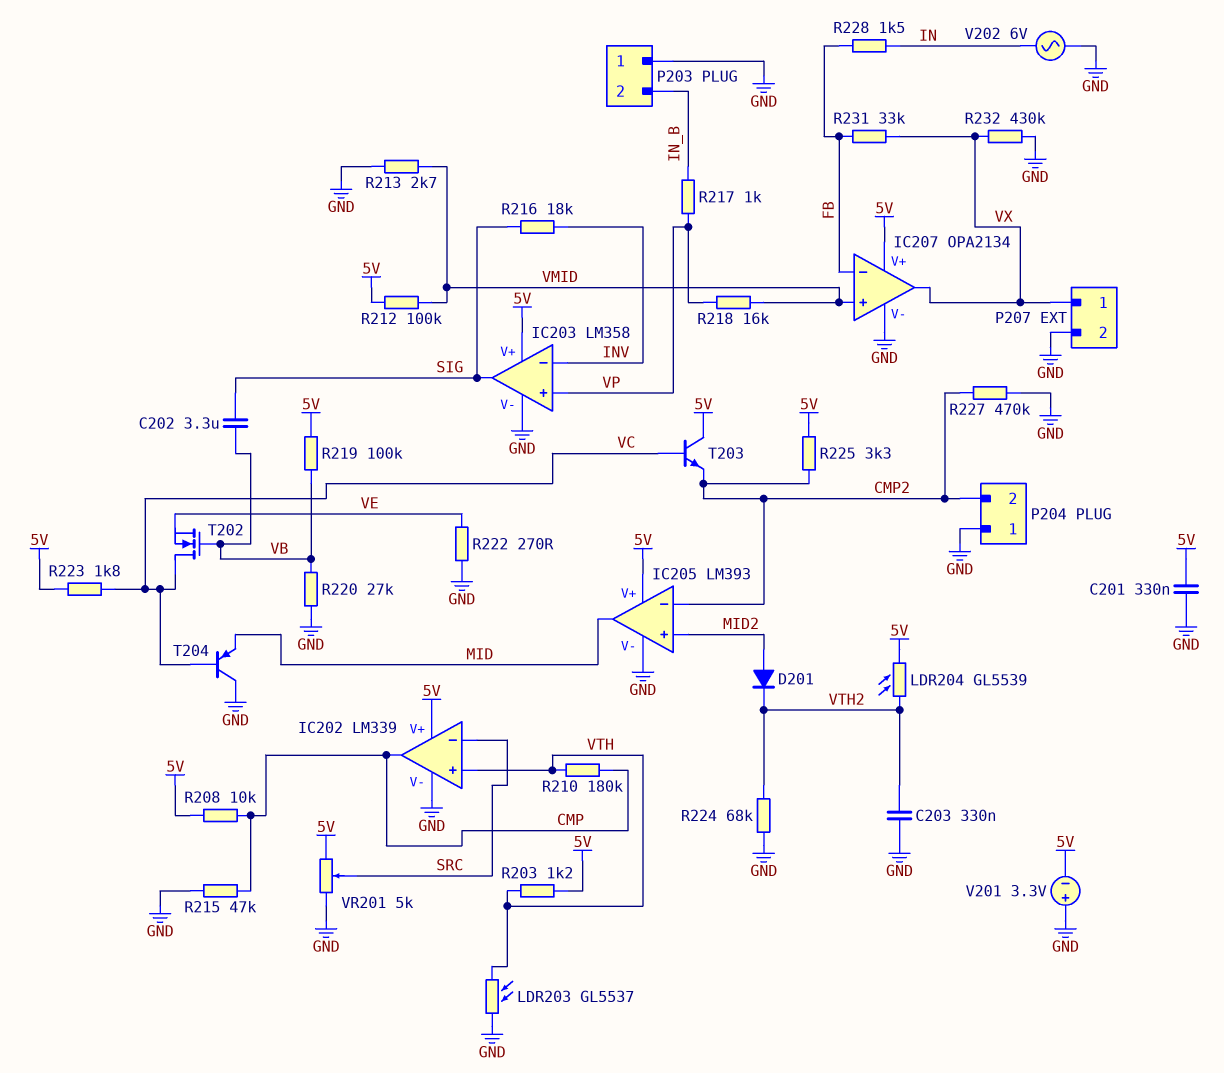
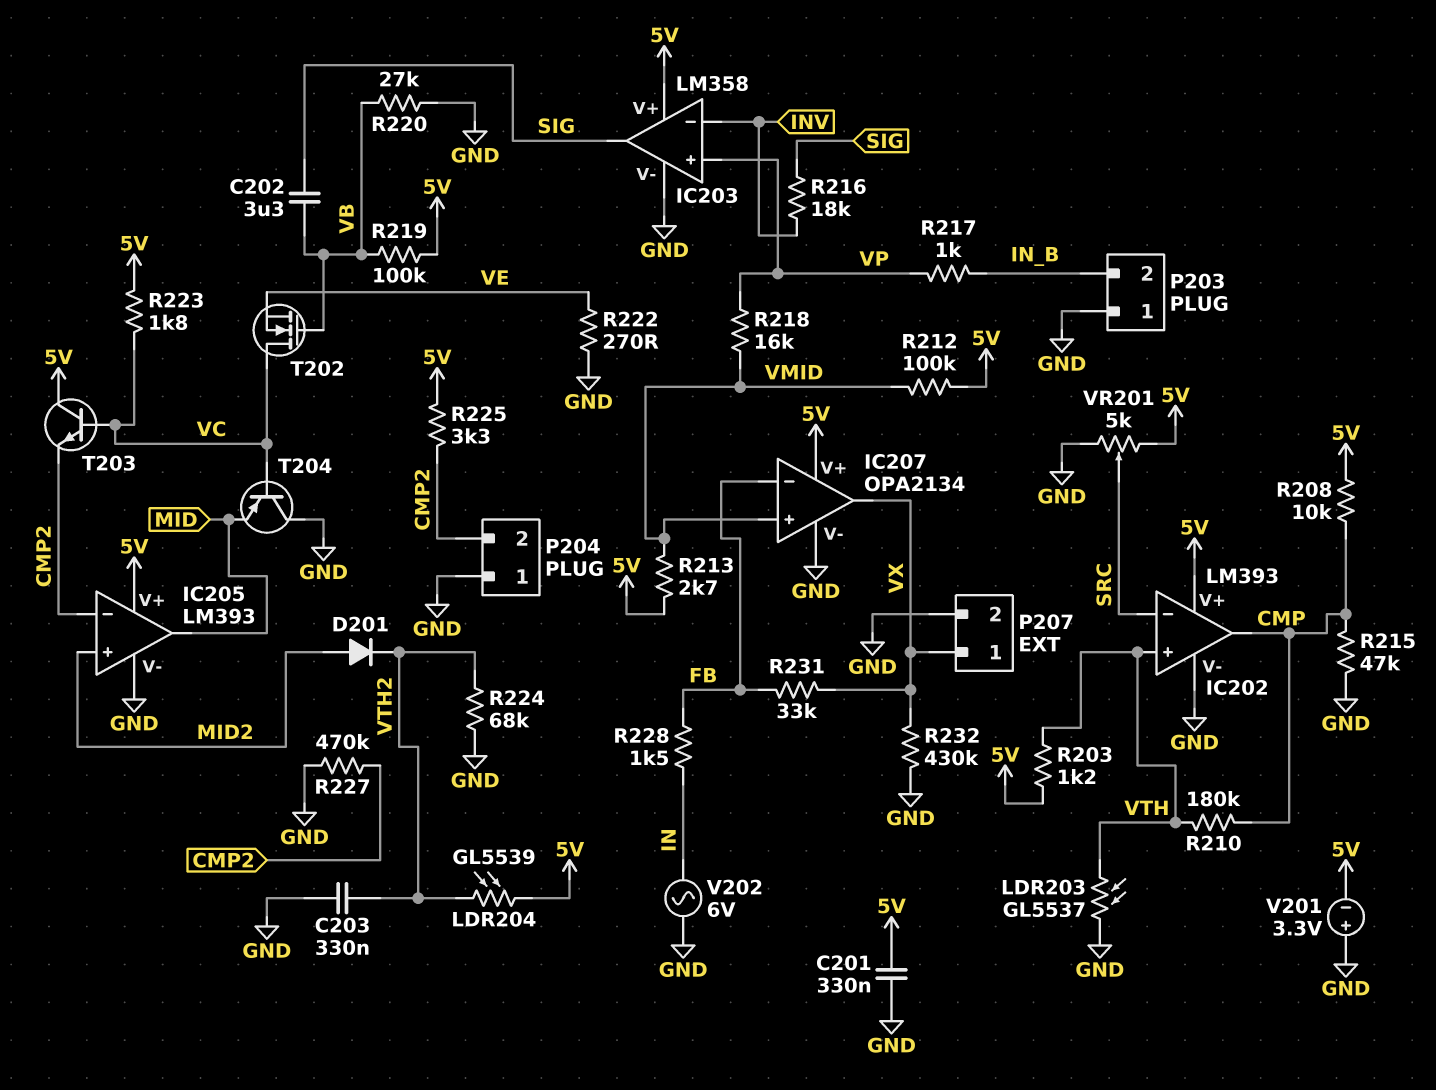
IC202: LM339 -> LM393
R213: 2.7k (GND, VMID) -> 2.7k (5V, VMID)

